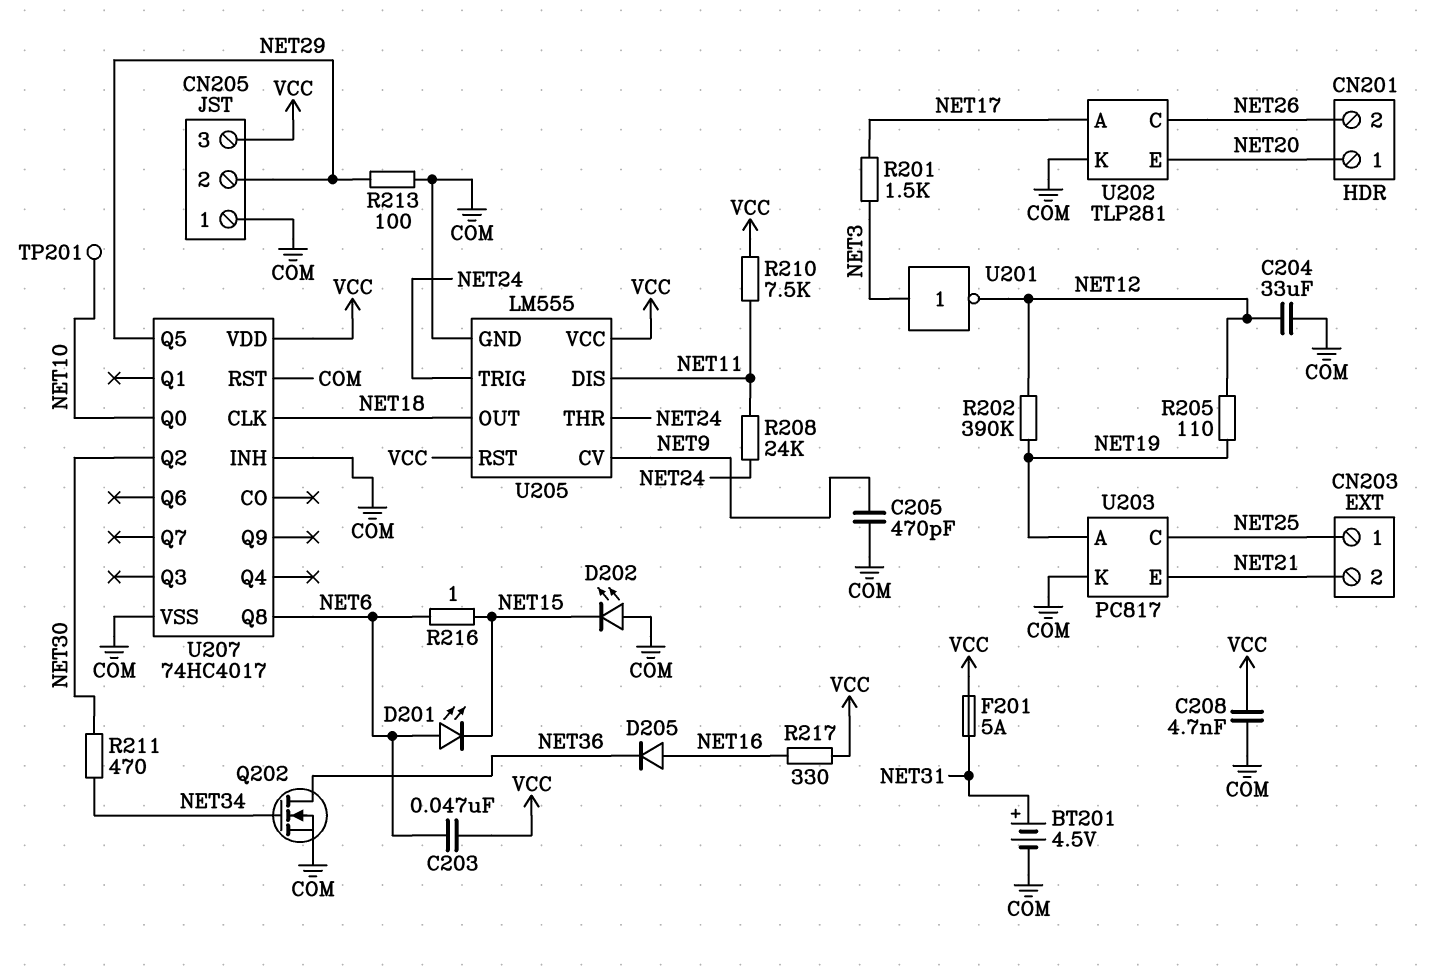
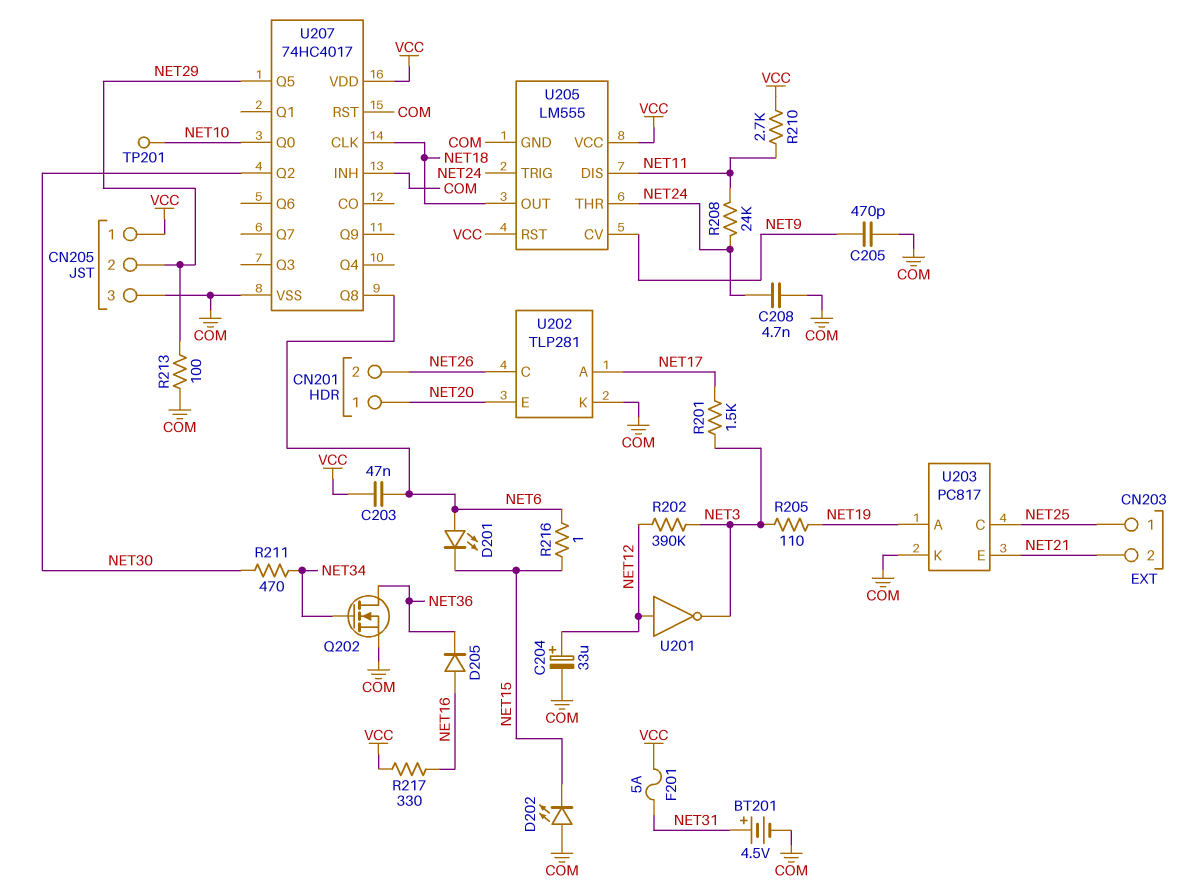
C204: 33uF (COM, NET12) -> 33uF (plus NET12, minus COM)
C208: 4.7nF (COM, VCC) -> 4.7nF (COM, NET24)
CN205 pin 1: COM -> VCC
CN205 pin 3: VCC -> COM
R202: 390k (NET12, NET19) -> 390k (NET3, NET12)
R205: 110 (NET12, NET19) -> 110 (NET3, NET19)
R210: 7.5k (NET11, VCC) -> 2.7k (NET11, VCC)
U201: NOT (in NET3, out NET12) -> NOT (in NET12, out NET3)

